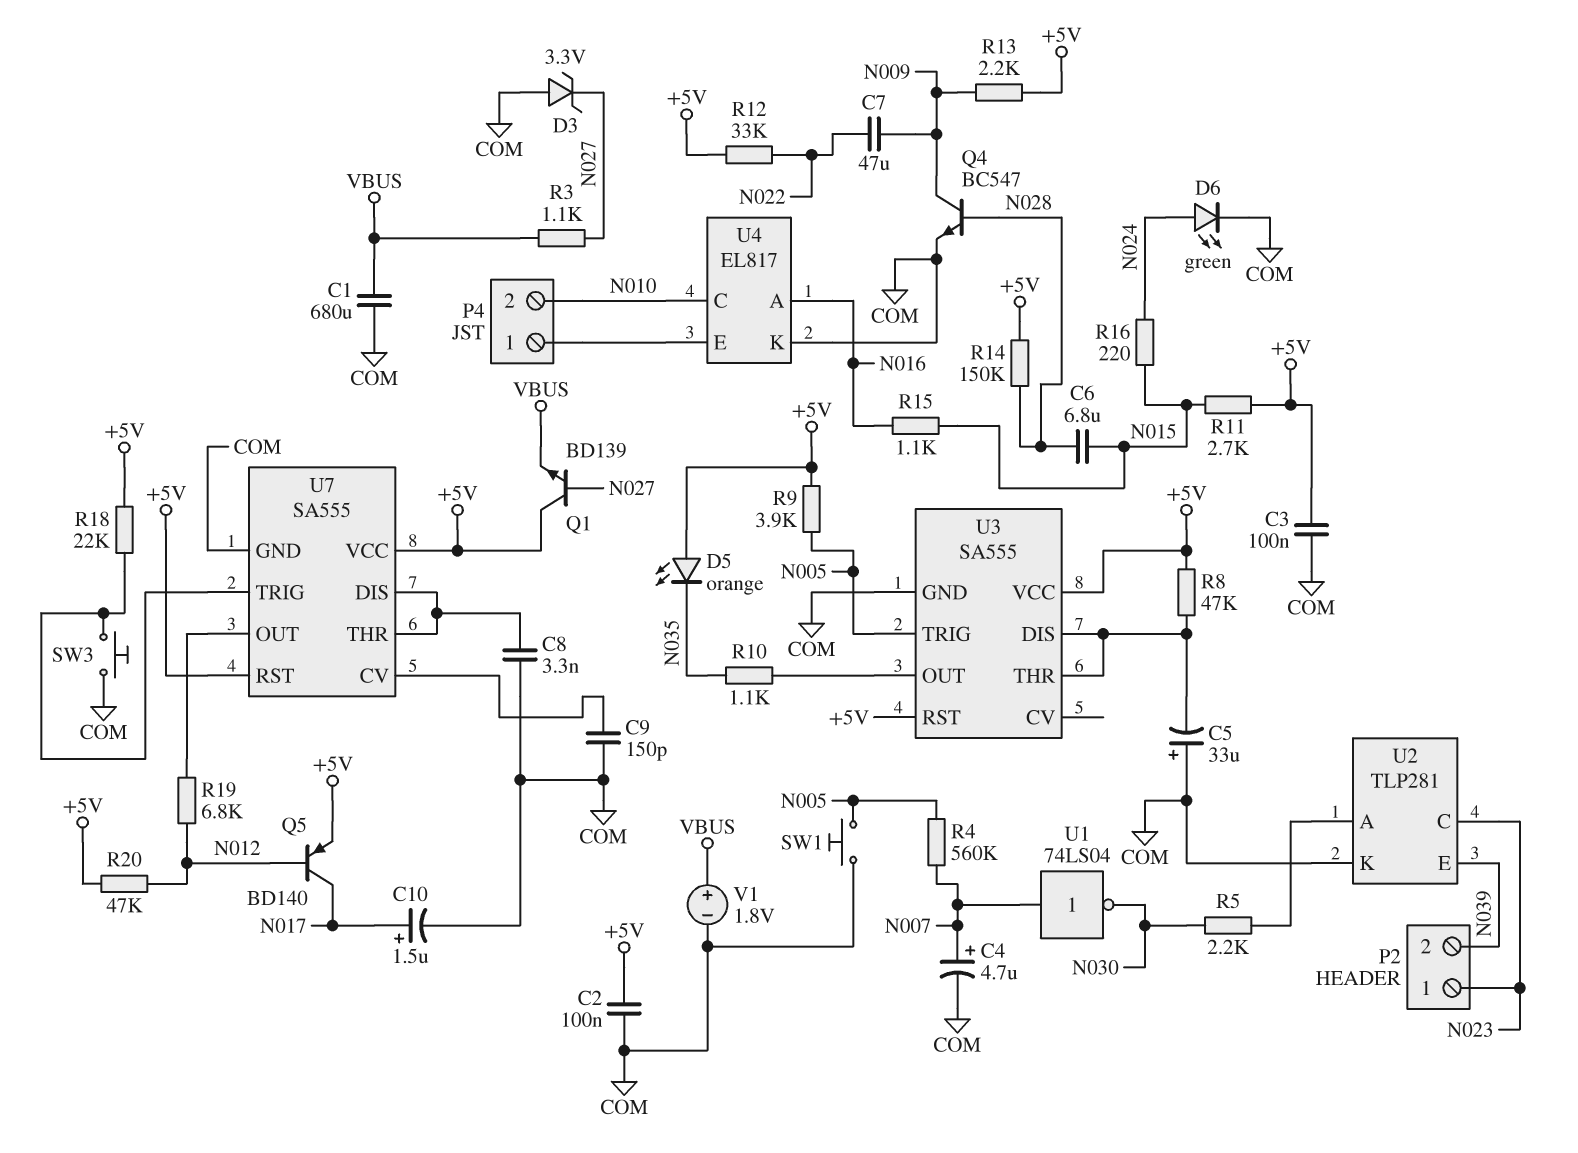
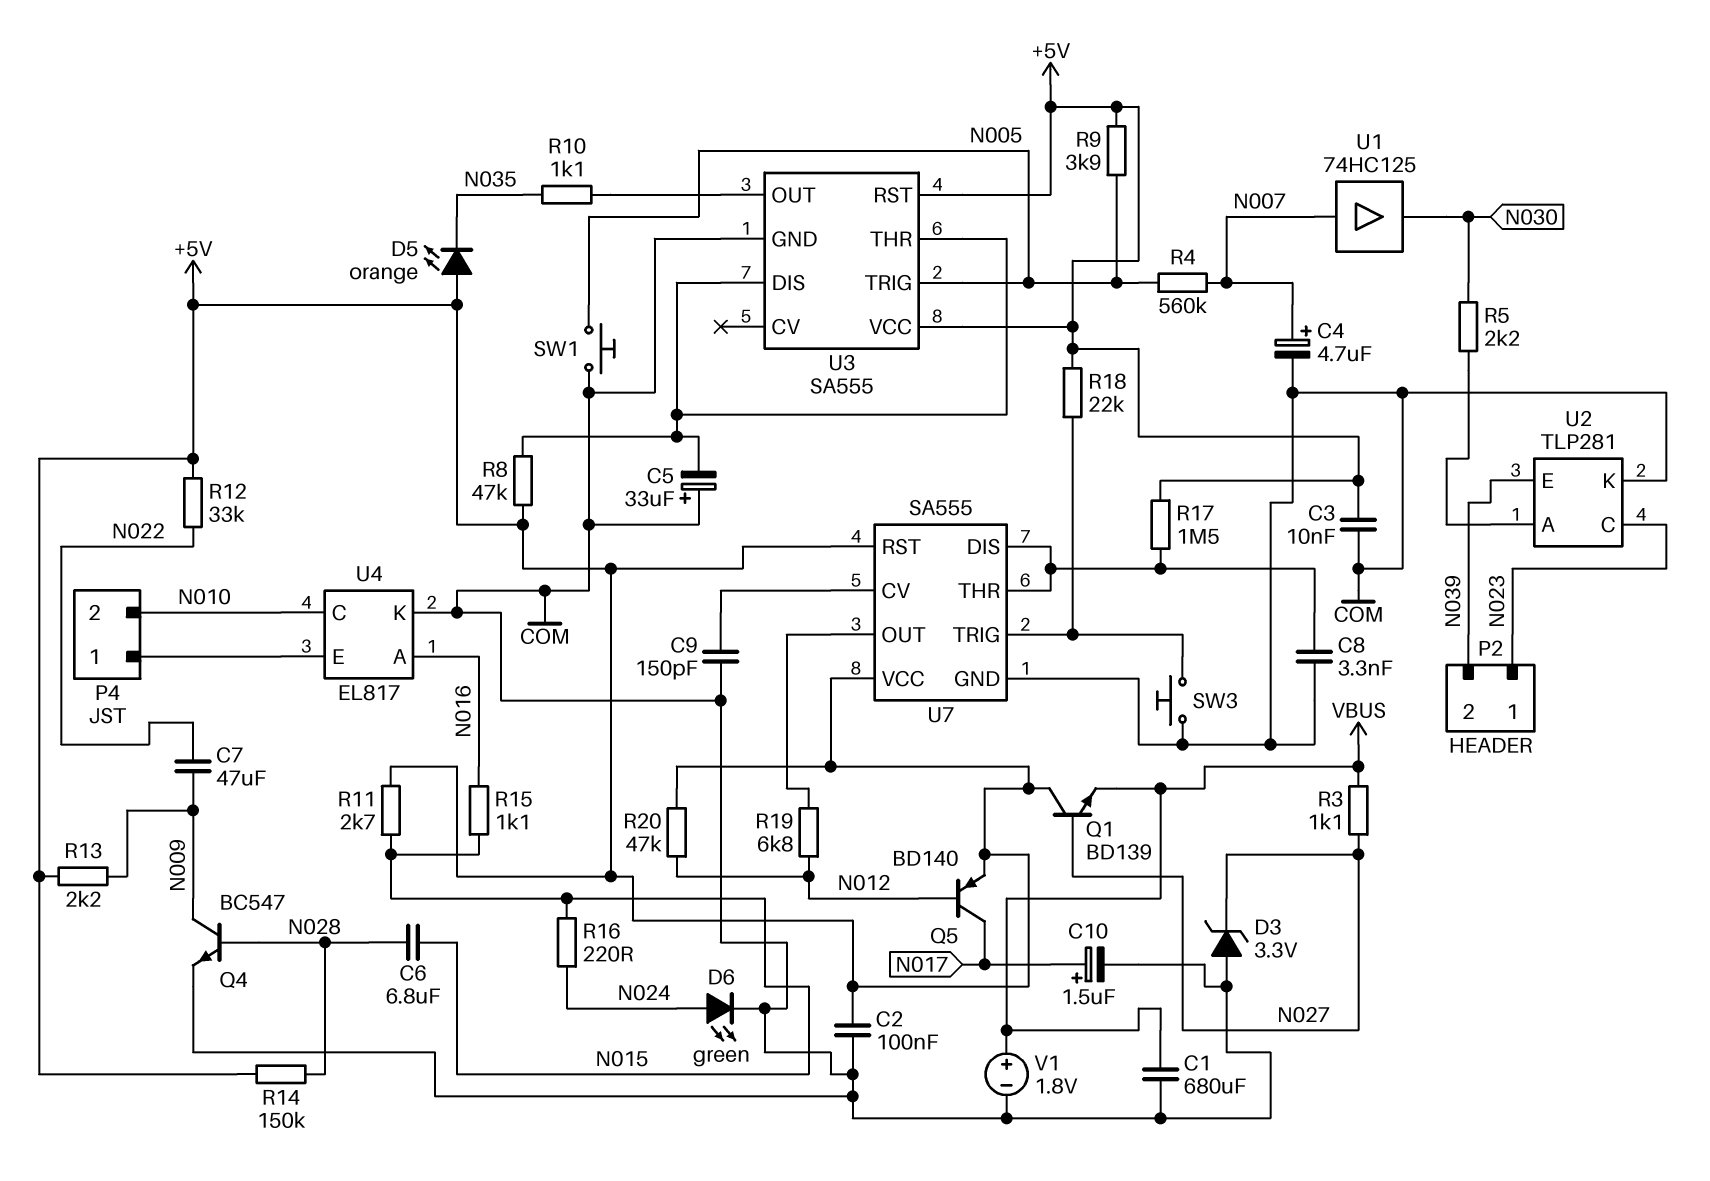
C3: 100nF (+5V, COM) -> 10nF (+5V, COM)
R17: none -> 1.5M (+5V, U7/DIS)
U1: NOT 74LS04 (in N007, out N030) -> buffer 74HC125 (in N007, out N030)

